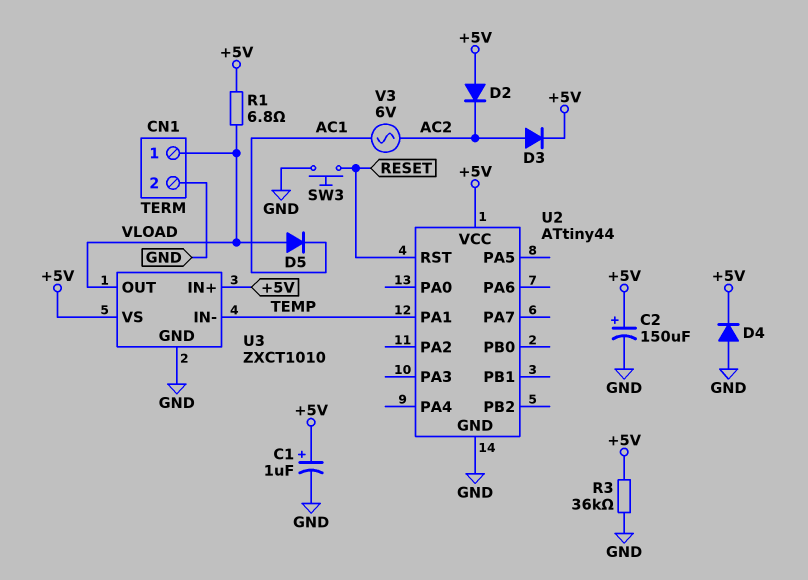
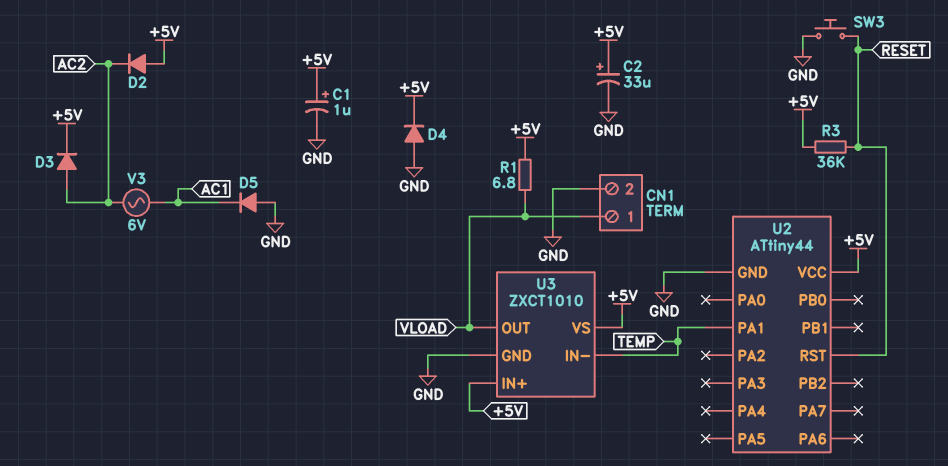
C2: 150uF (plus +5V, minus GND) -> 33uF (plus +5V, minus GND)
D5: diode (A VLOAD, K AC1) -> diode (A GND, K AC1)
R3: 36k (+5V, GND) -> 36k (+5V, RESET)

